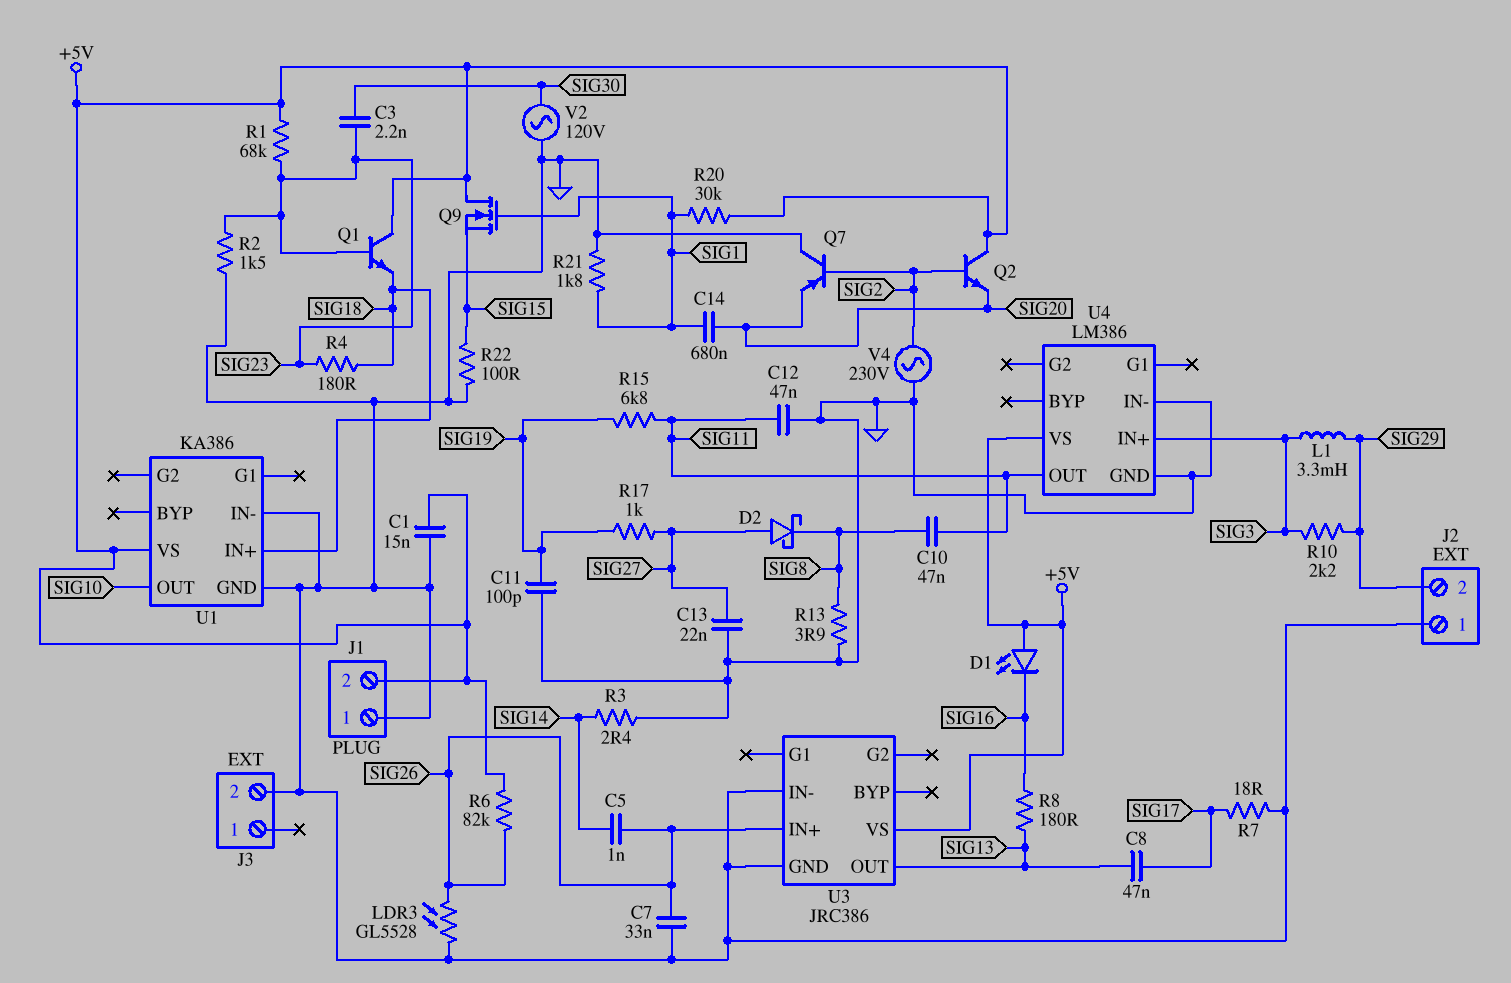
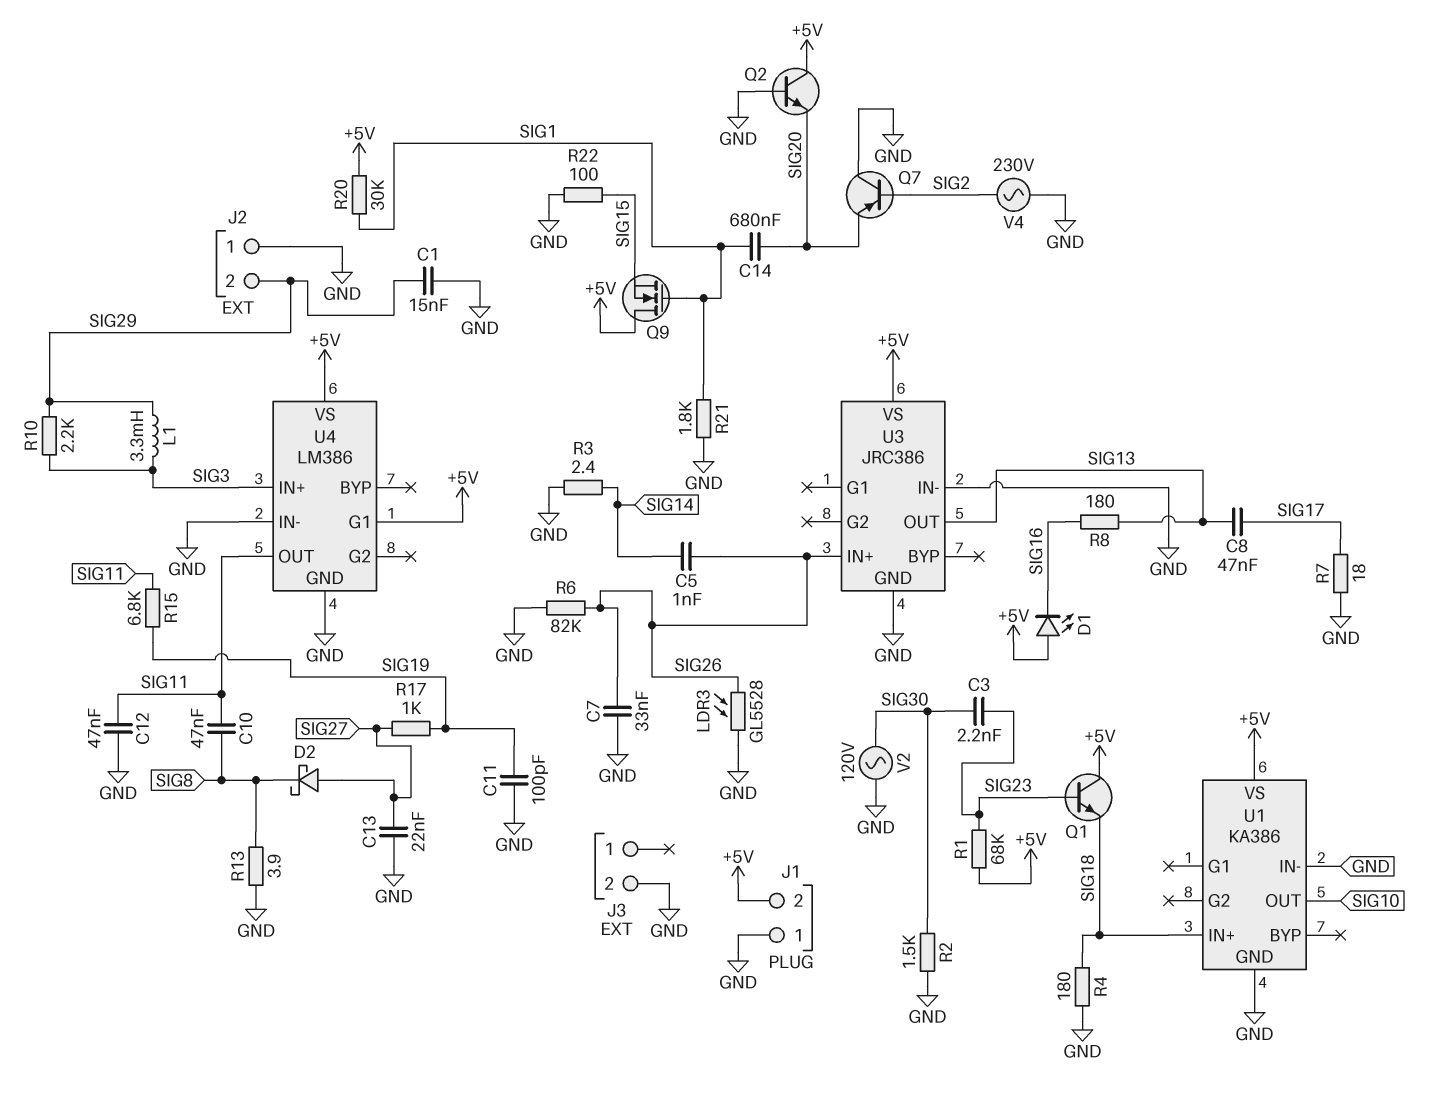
C1: 15nF (+5V, GND) -> 15nF (GND, SIG29)
Q2: NPN (B SIG2, C +5V, E SIG20) -> NPN (B GND, C +5V, E SIG20)
R2: 1.5k (GND, SIG23) -> 1.5k (GND, SIG30)
R4: 180 (SIG18, SIG23) -> 180 (GND, SIG18)
R6: 82k (+5V, SIG26) -> 82k (GND, SIG26)
U4 pin G1: none -> +5V

